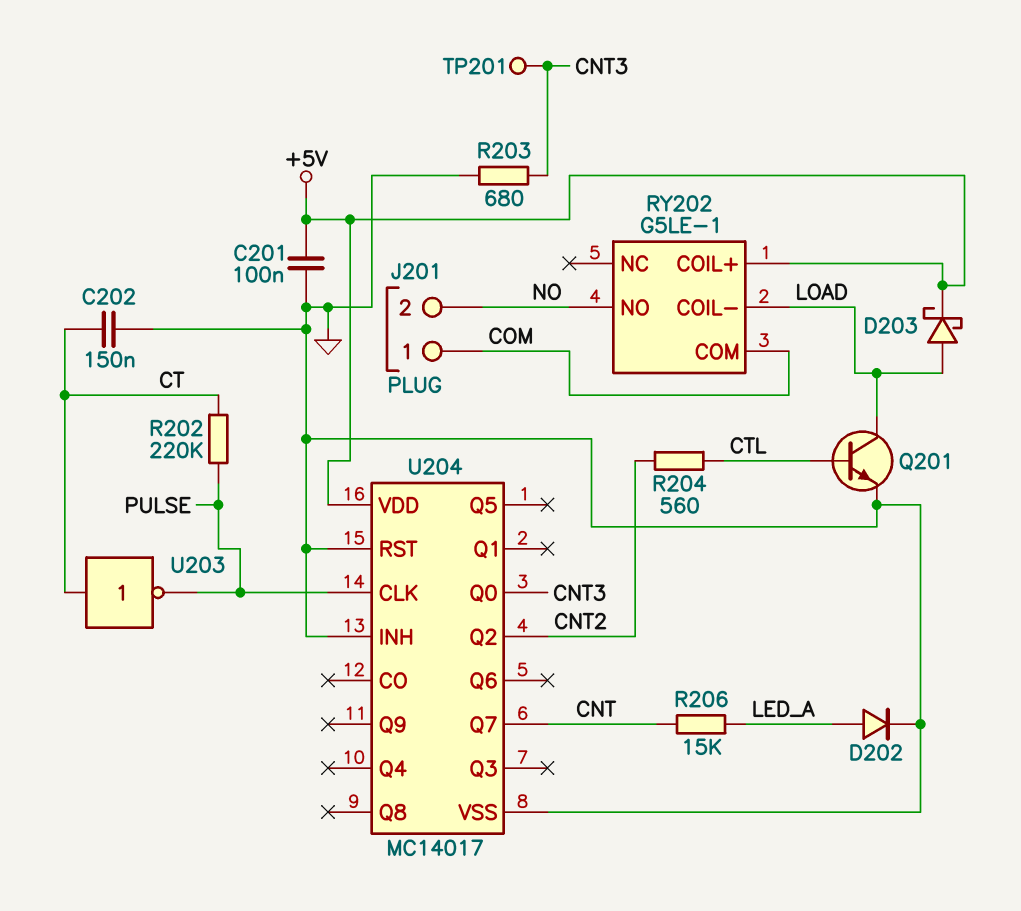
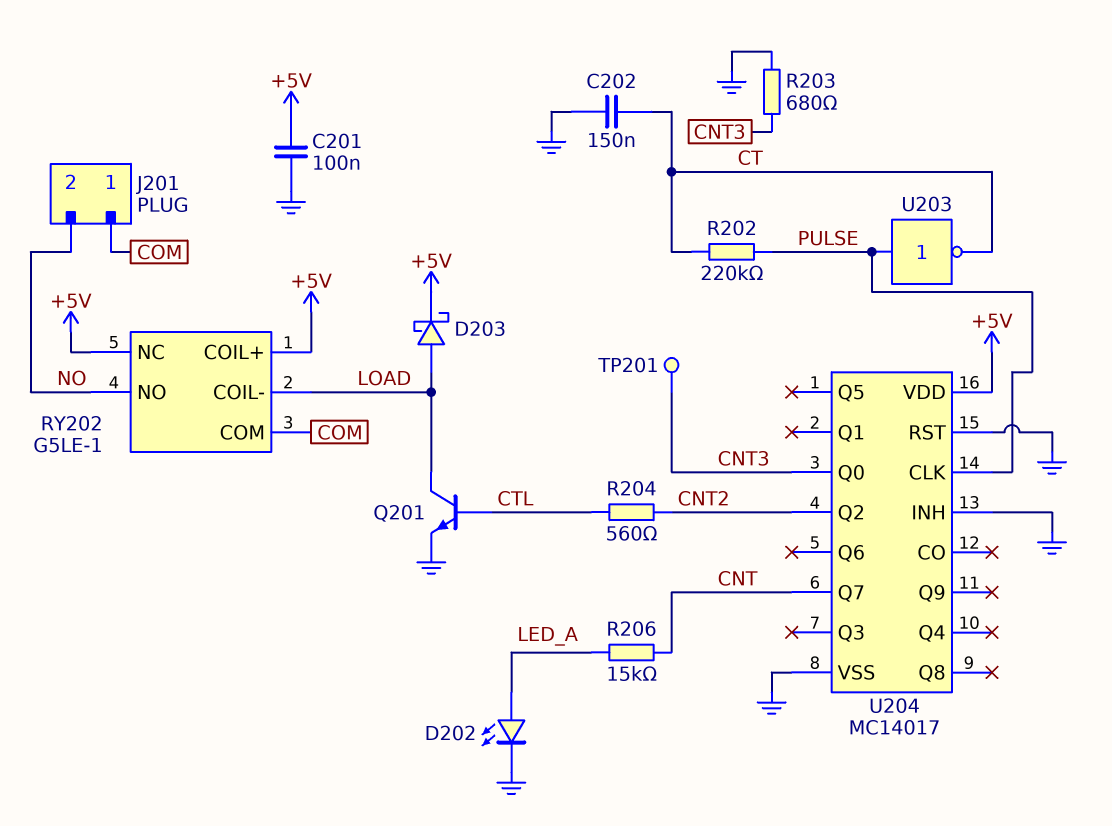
D202: diode (A LED_A, K GND) -> LED (A LED_A, K GND)
RY202 pin NC: none -> +5V
U203: NOT (in CT, out PULSE) -> NOT (in PULSE, out CT)

